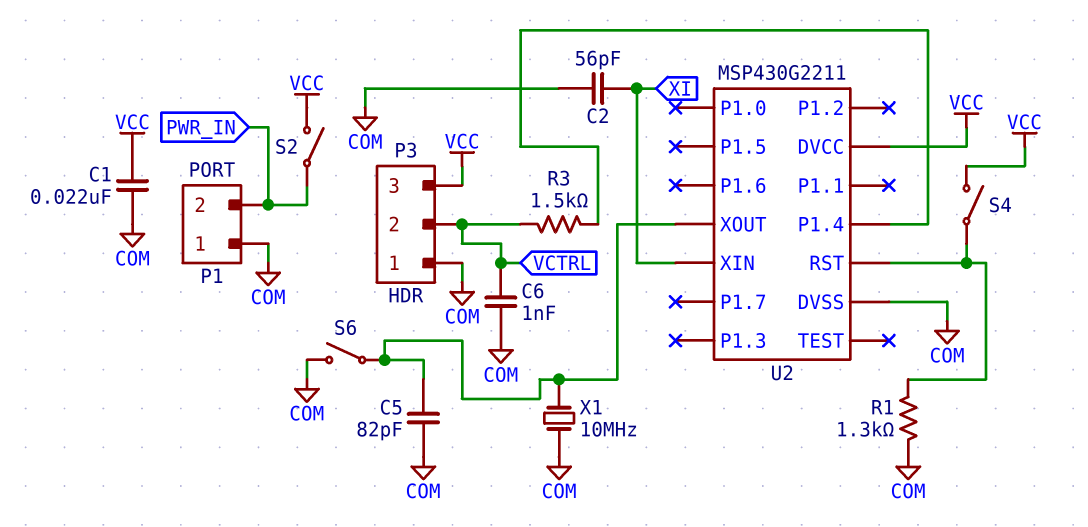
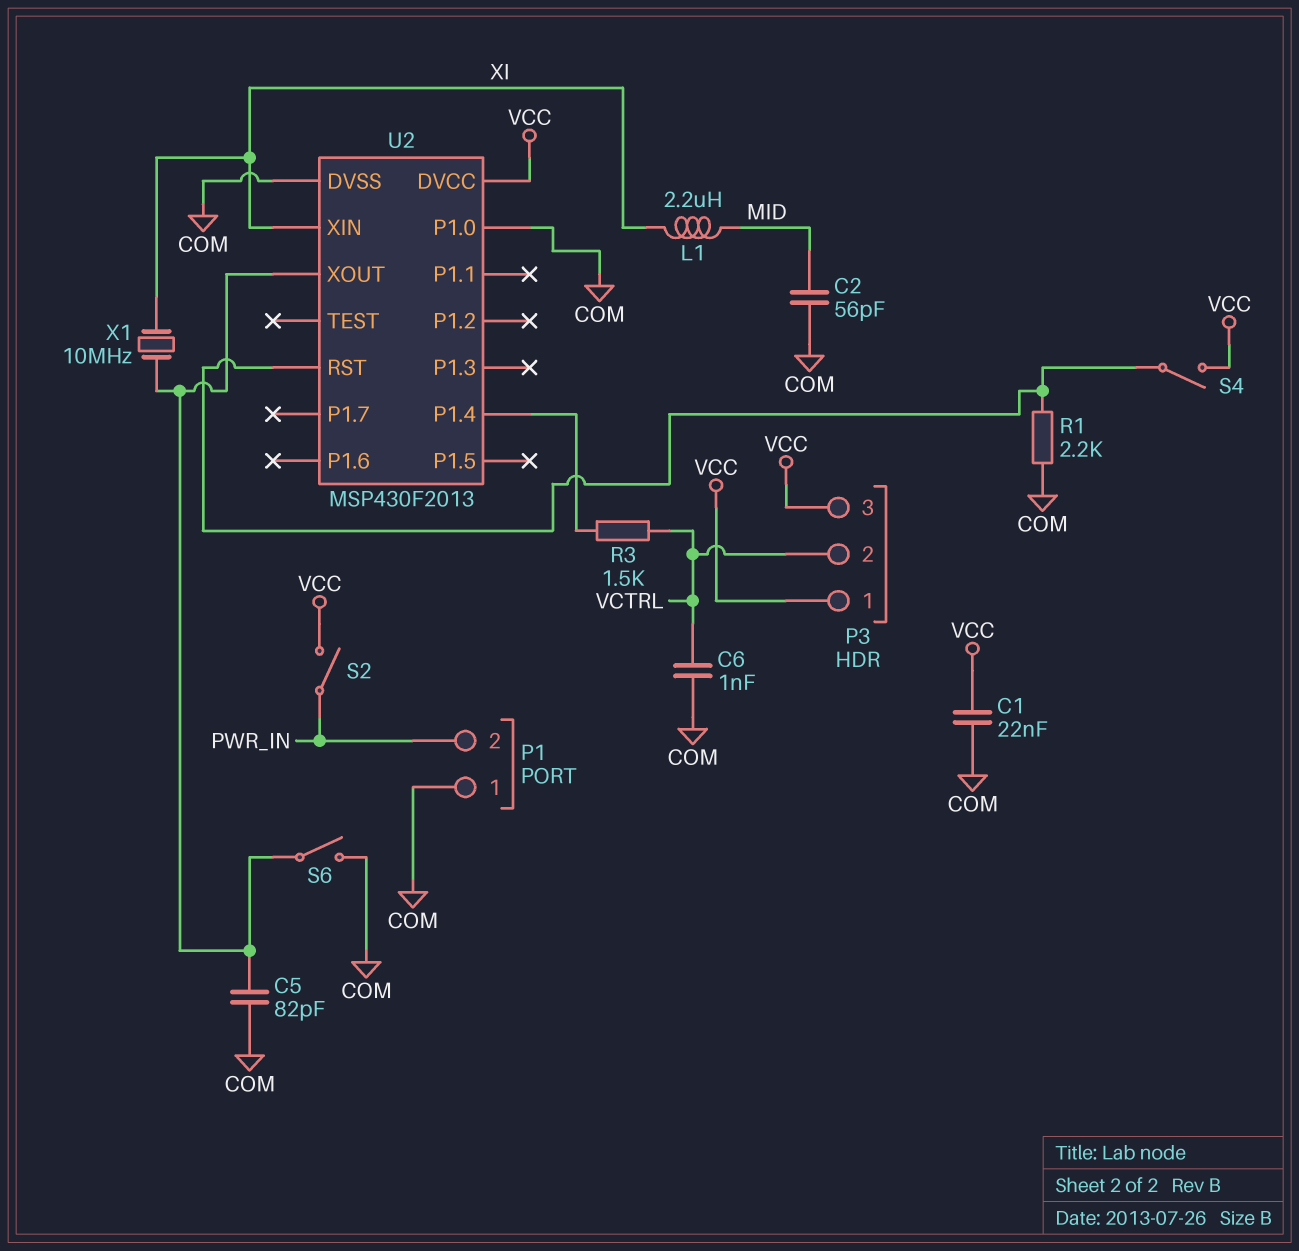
C2: 56pF (COM, XI) -> 56pF (COM, MID)
L1: none -> 2.2uH (MID, XI)
P3 pin 1: COM -> VCC
R1: 1.3k (COM, U2/RST) -> 2.2k (COM, U2/RST)
U2: MSP430G2211 -> MSP430F2013
U2 pin P1.0: none -> COM
X1: 10MHz (COM, U2/XOUT) -> 10MHz (U2/XOUT, XI)

